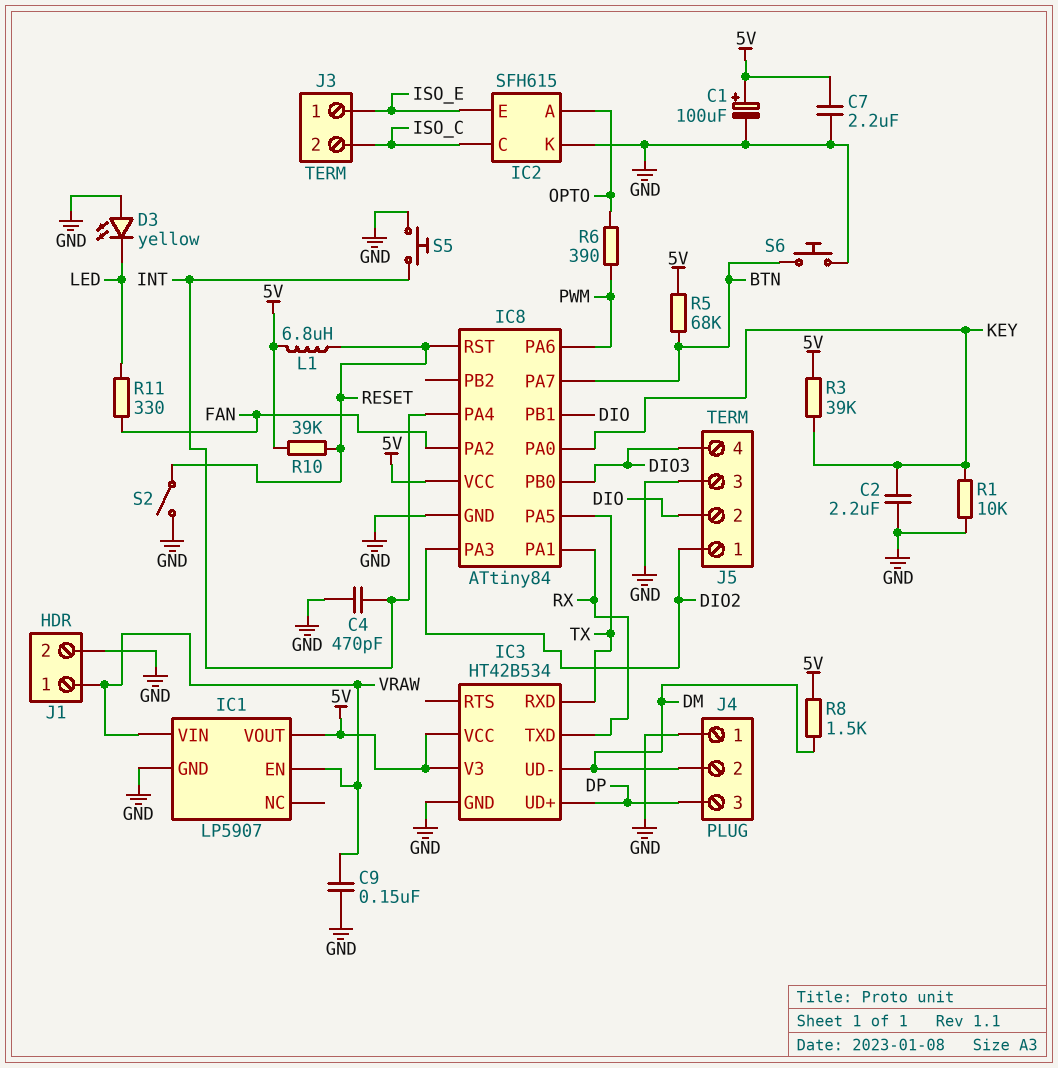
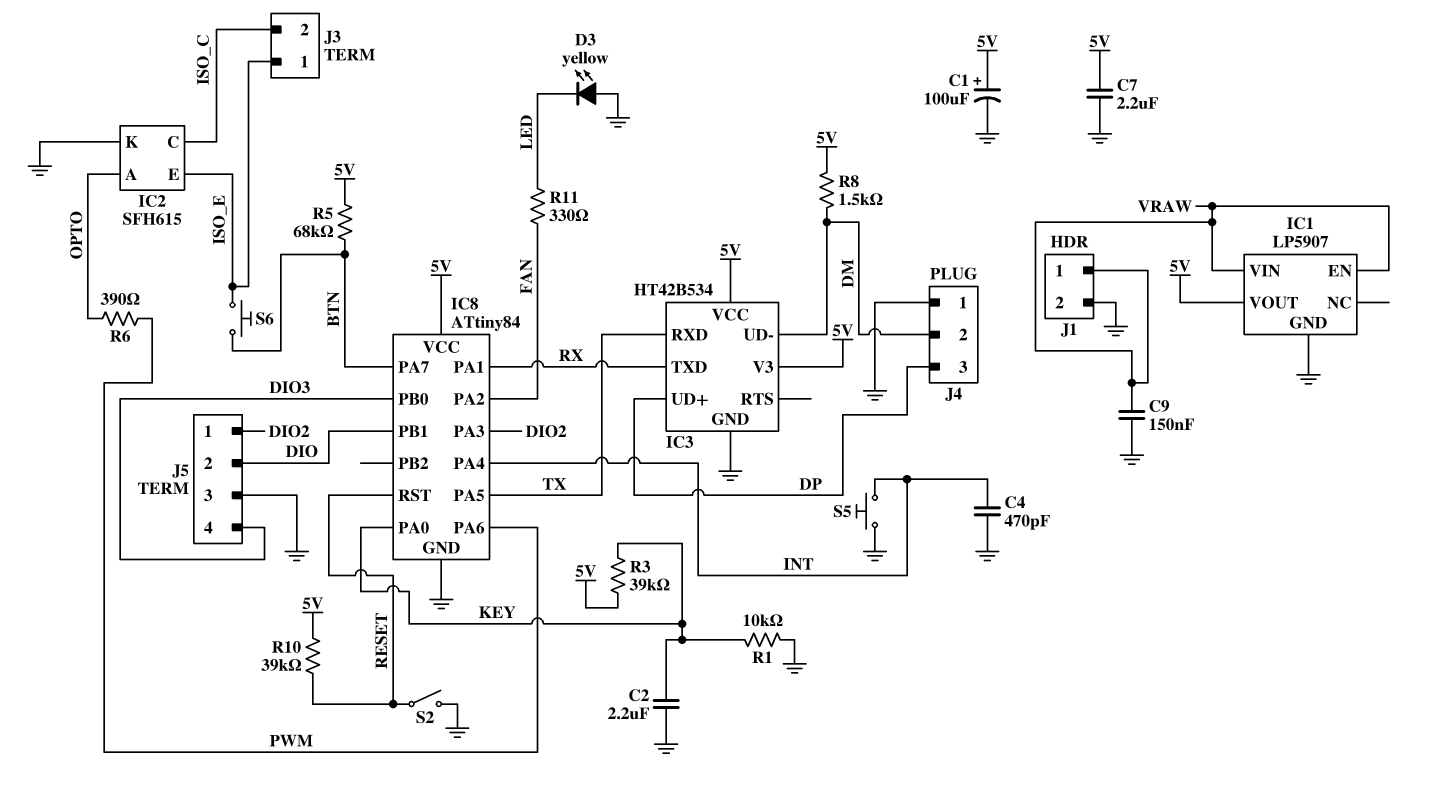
L1: 6.8uH (5V, RESET) -> none
S6: button (BTN, GND) -> button (BTN, ISO_E)

